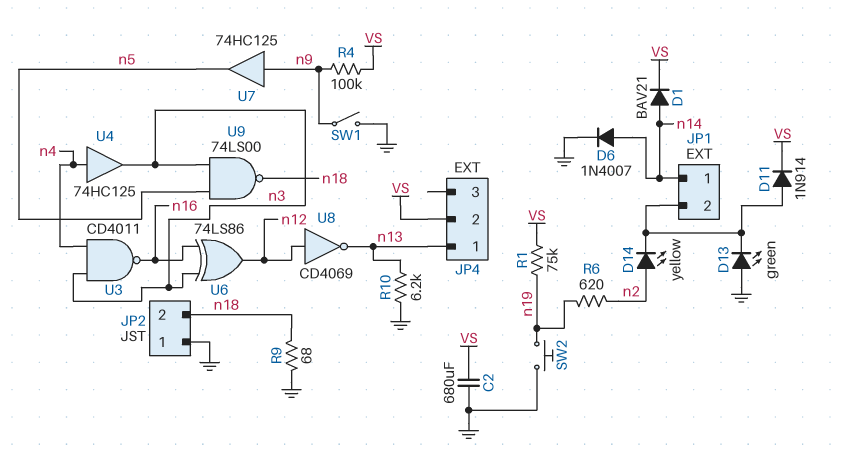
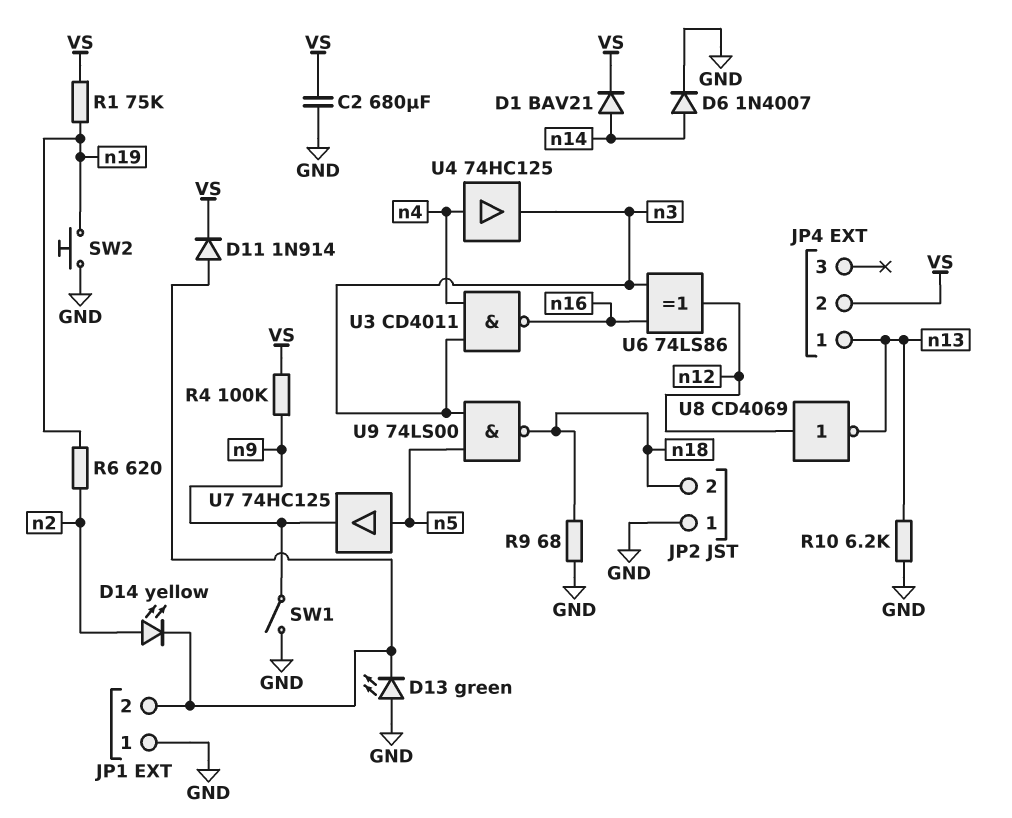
JP1 pin 1: n14 -> GND
U7: buffer 74HC125 (in n9, out n5) -> buffer 74HC125 (in n5, out n9)

